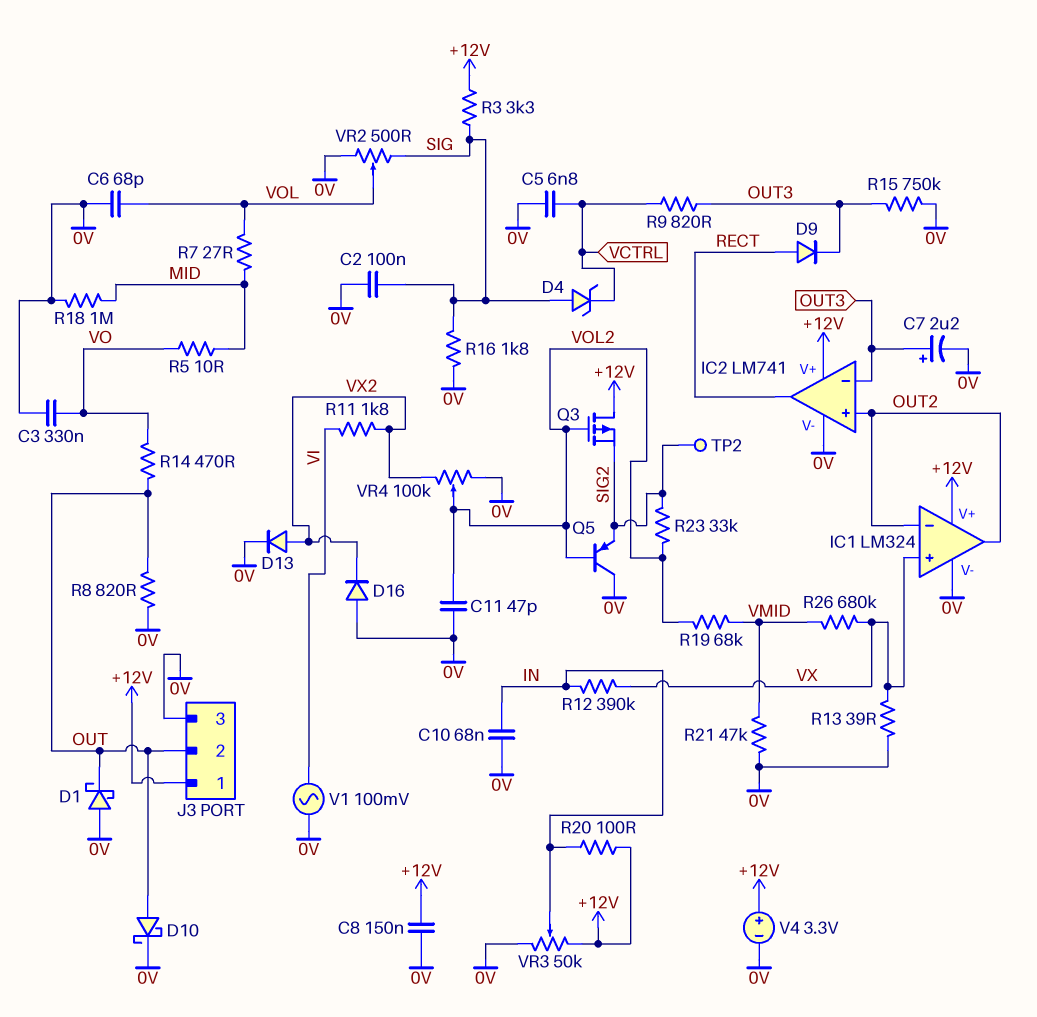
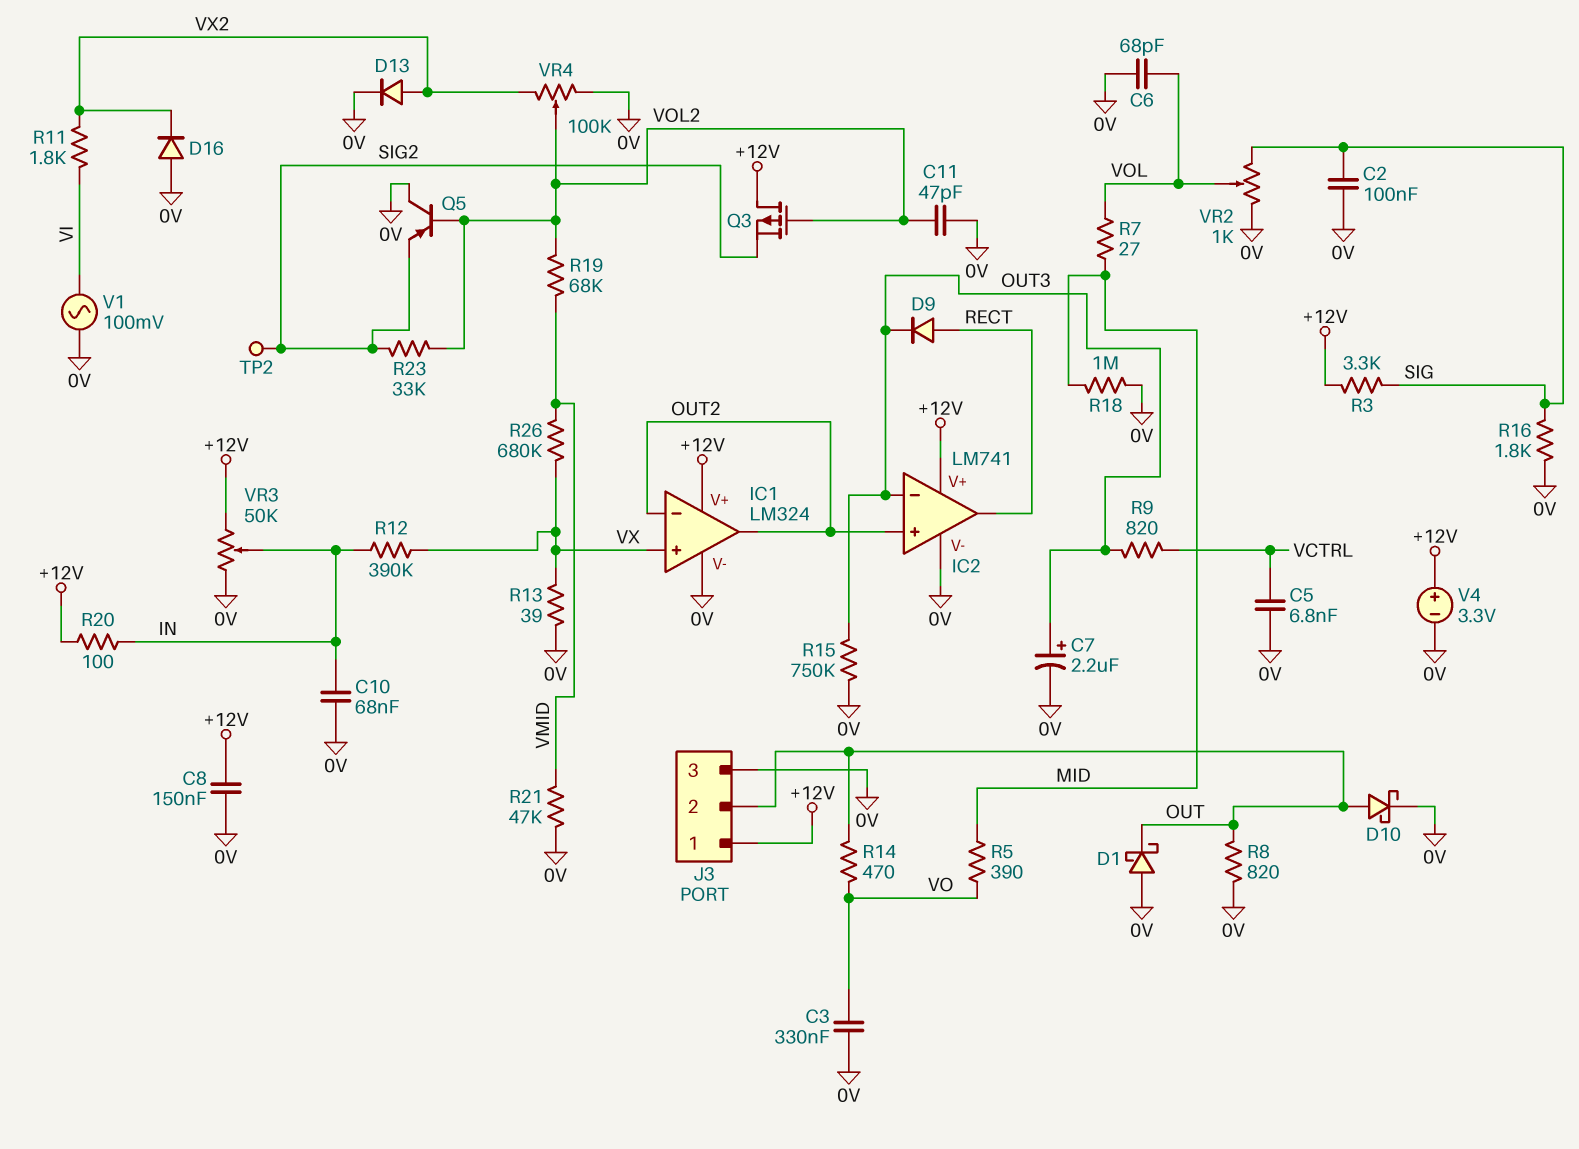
D4: zener (A SIG, K VCTRL) -> none
R5: 10 (MID, VO) -> 390 (MID, VO)
VR2: 500 (0V, SIG, wiper VOL) -> 1k (0V, SIG, wiper VOL)

